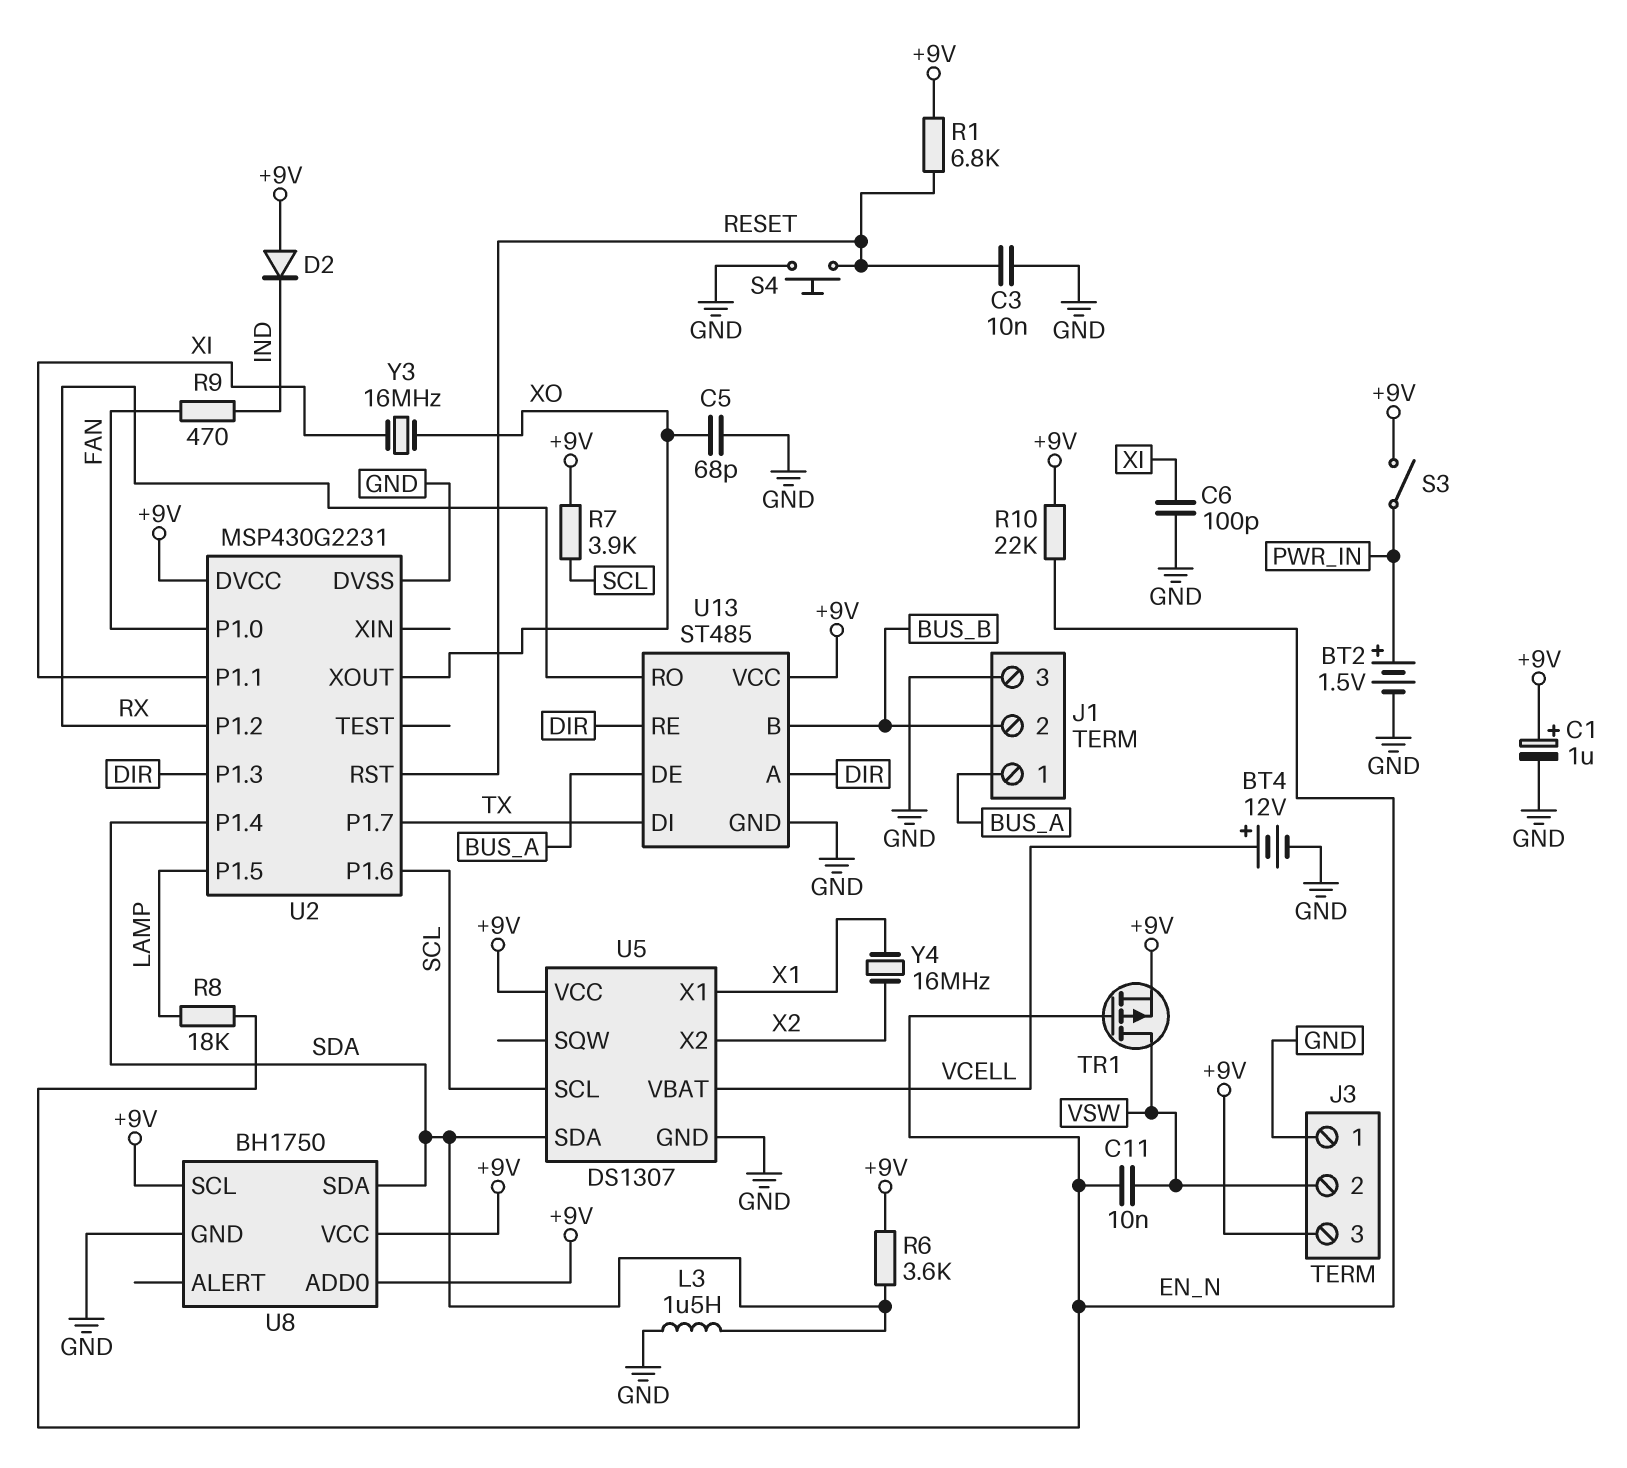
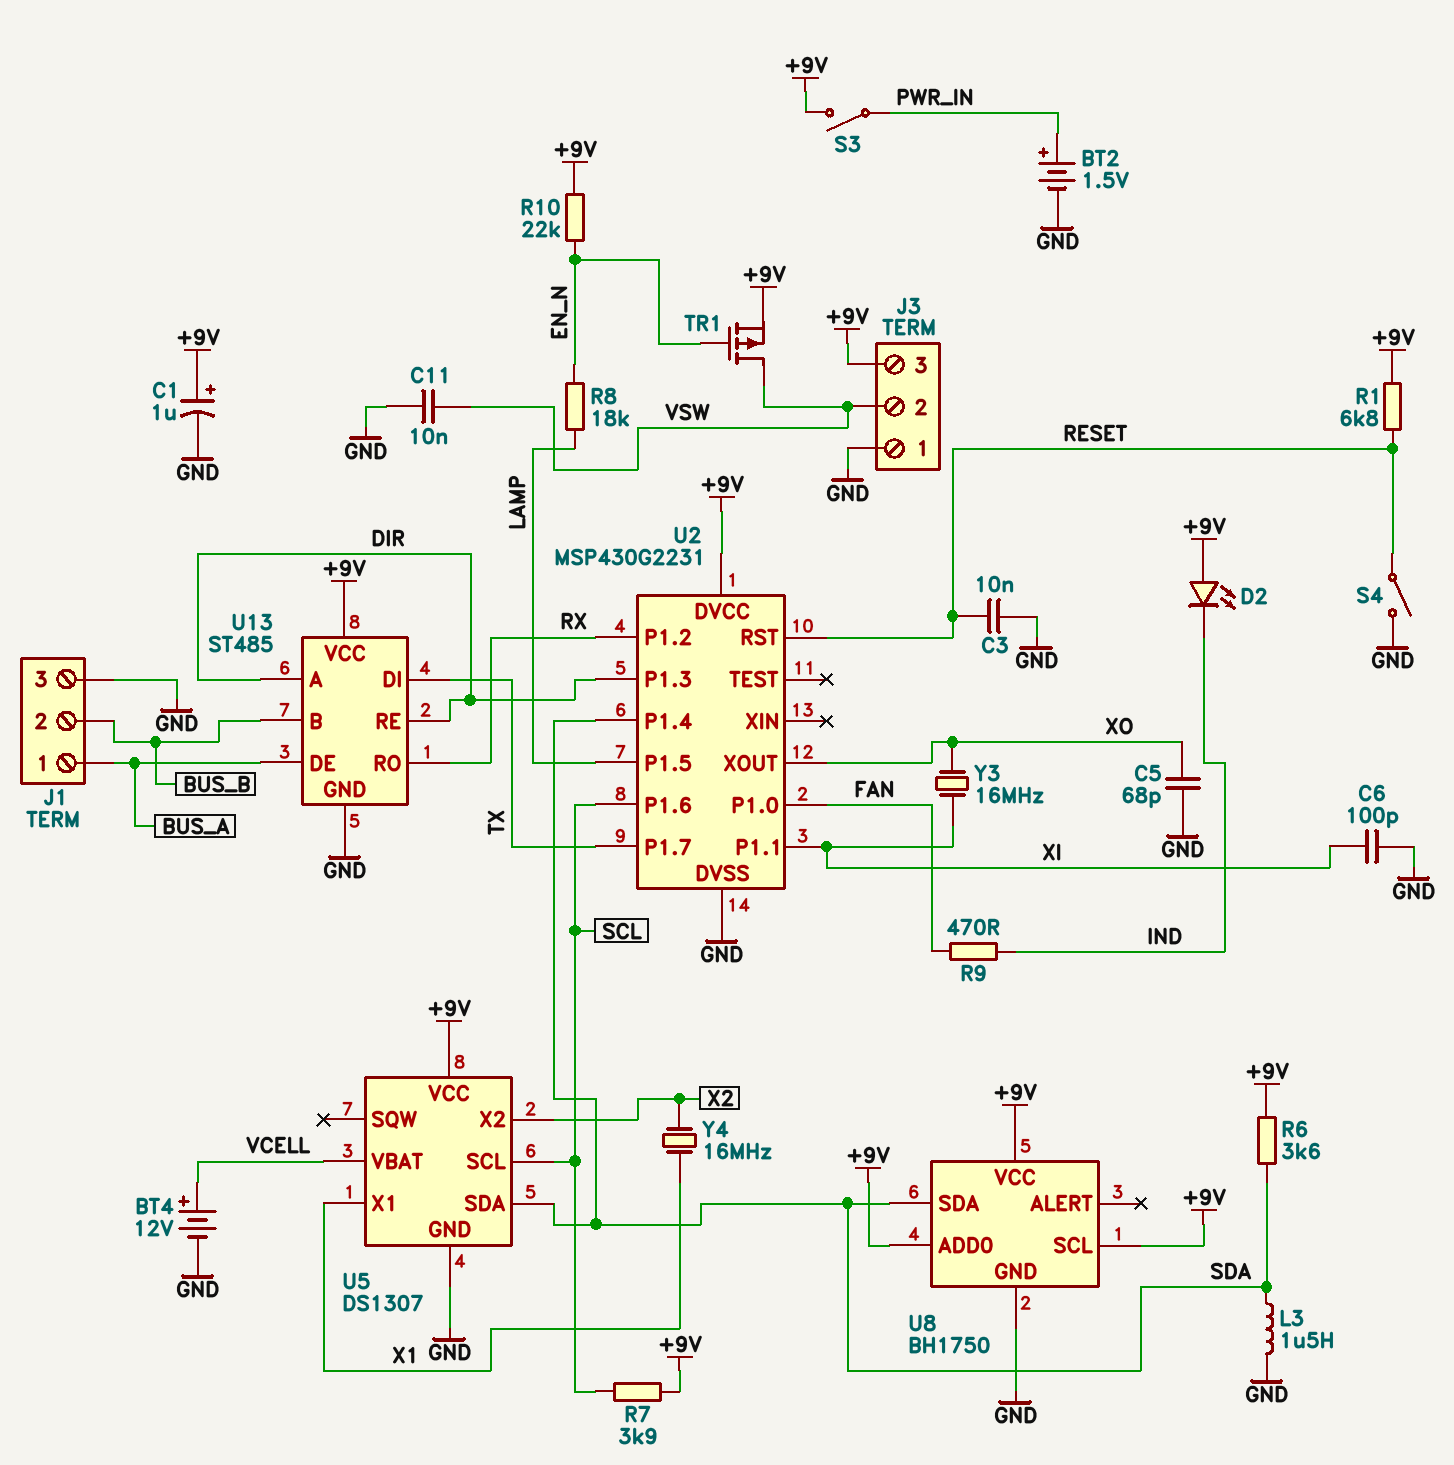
C11: 10nF (EN_N, VSW) -> 10nF (GND, VSW)
D2: diode (A +9V, K IND) -> LED (A +9V, K IND)
S4: button (GND, RESET) -> switch (GND, RESET)

